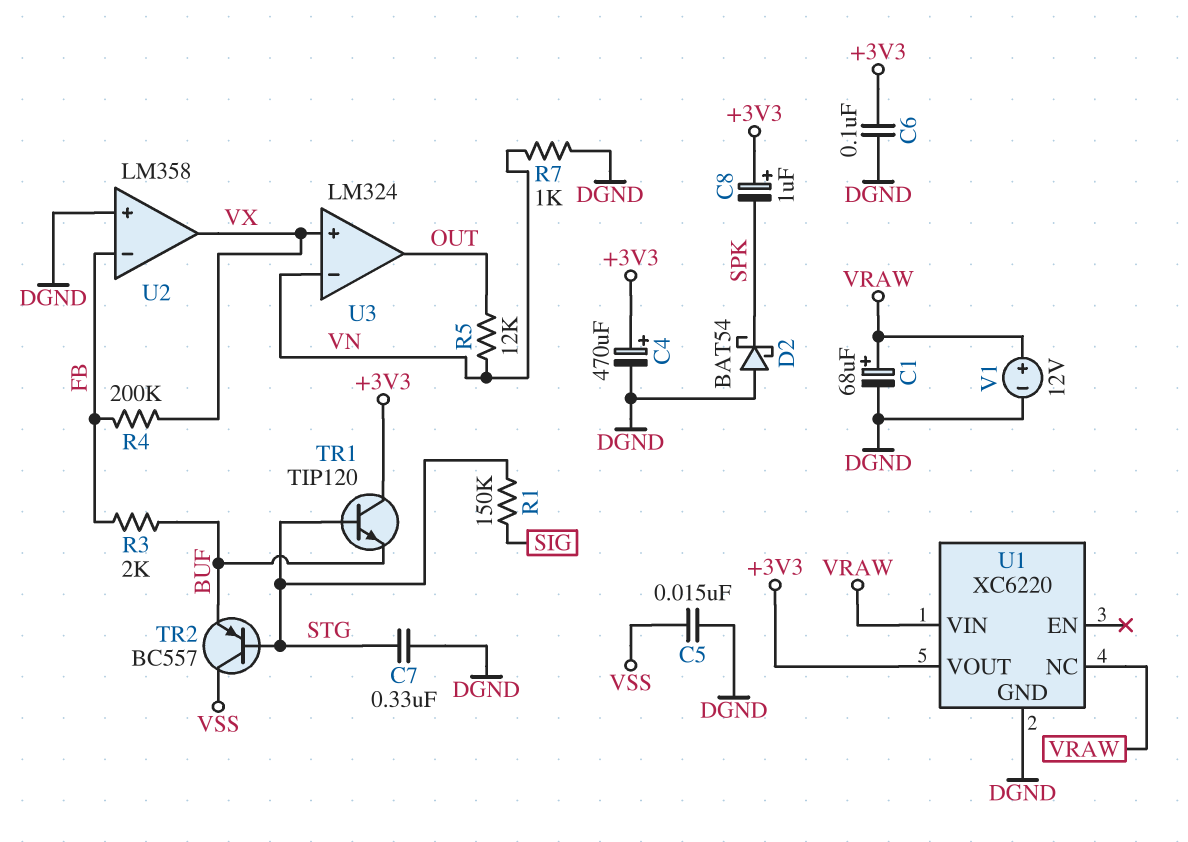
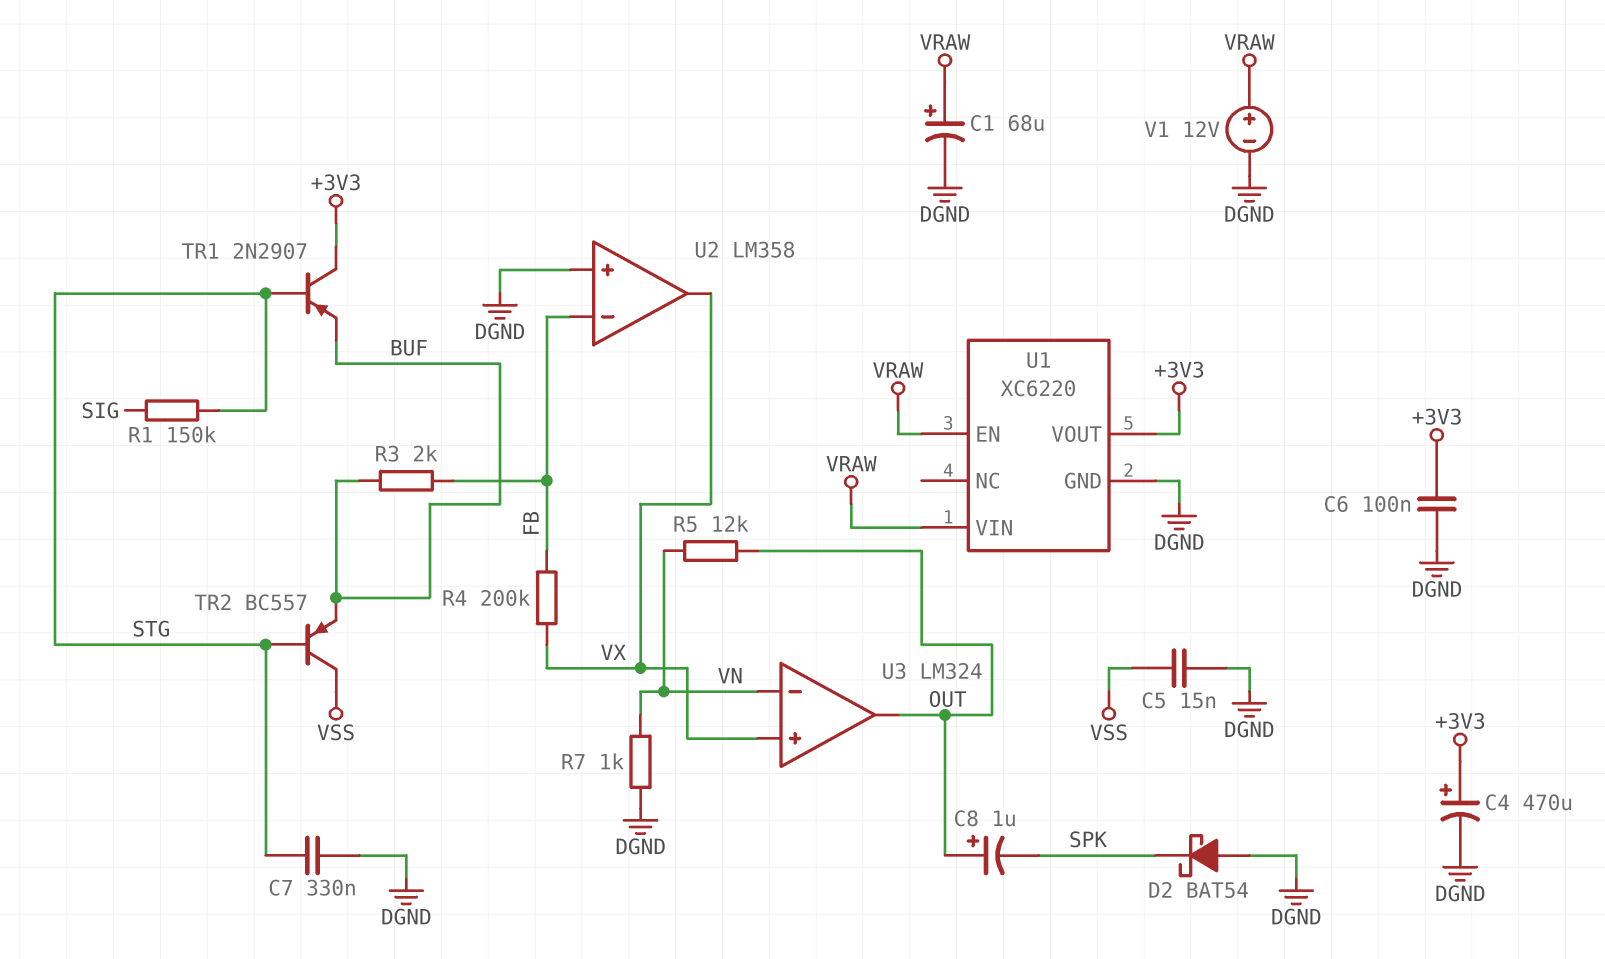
C8: 1uF (plus +3V3, minus SPK) -> 1uF (plus OUT, minus SPK)
TR1: NPN TIP120 (B STG, C +3V3, E BUF) -> PNP 2N2907 (B STG, C +3V3, E BUF)
U1 pin EN: none -> VRAW
U1 pin NC: VRAW -> none

